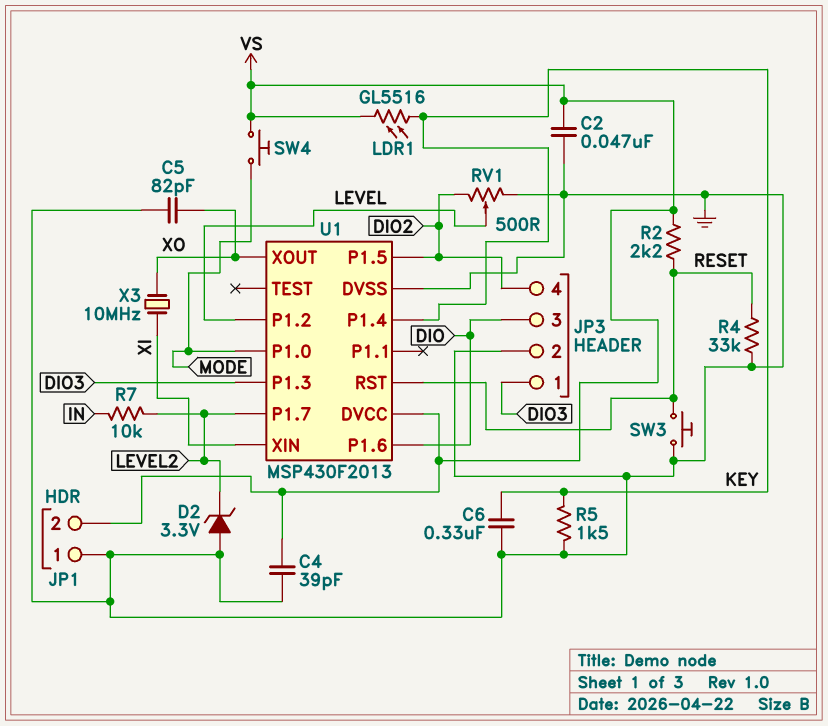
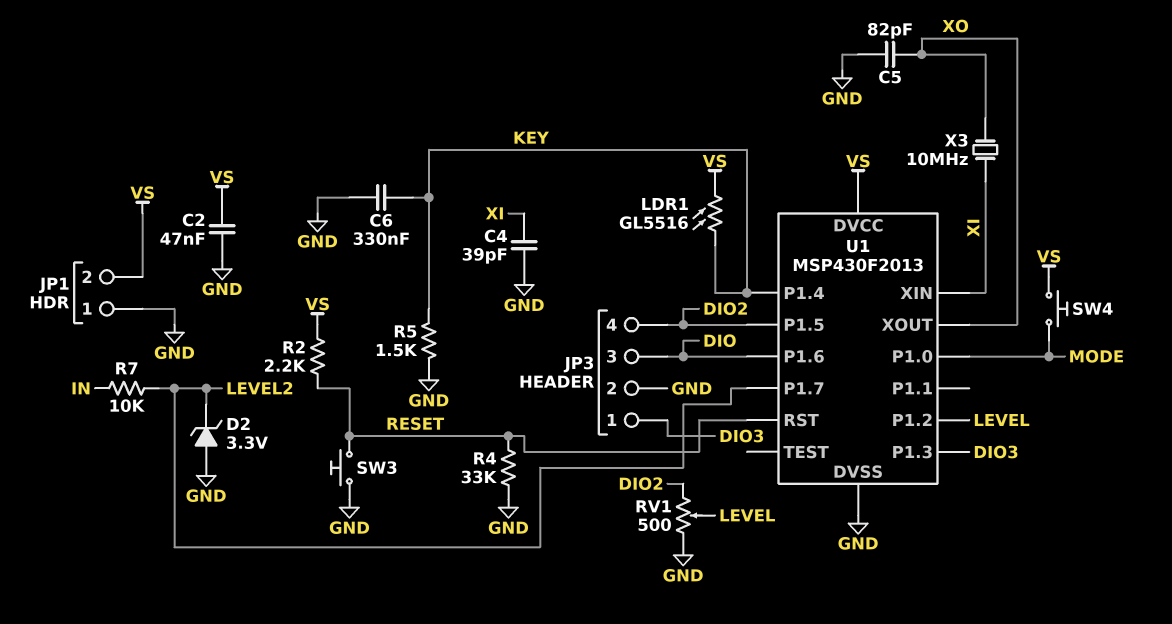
C4: 39pF (GND, VS) -> 39pF (GND, XI)

